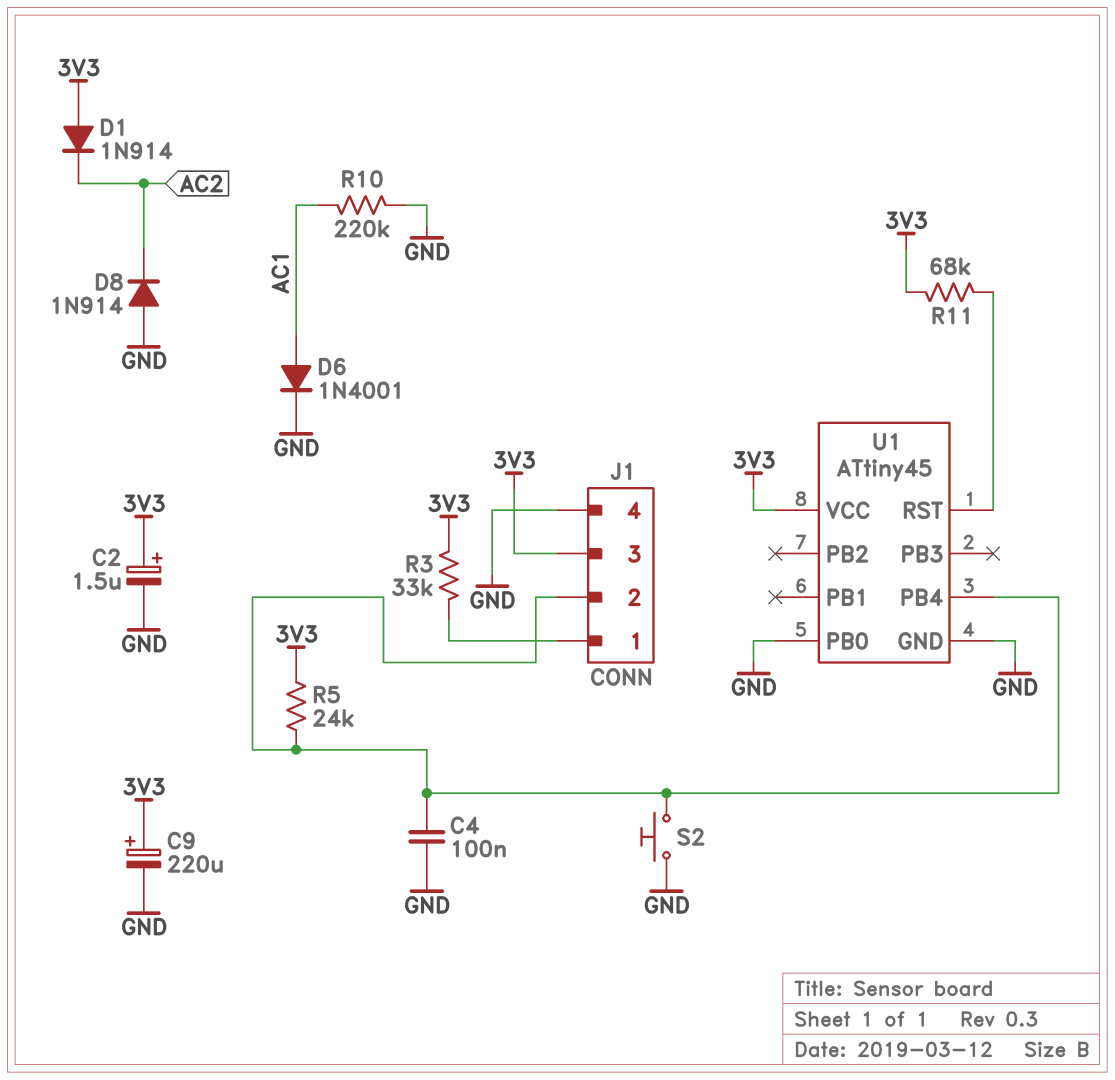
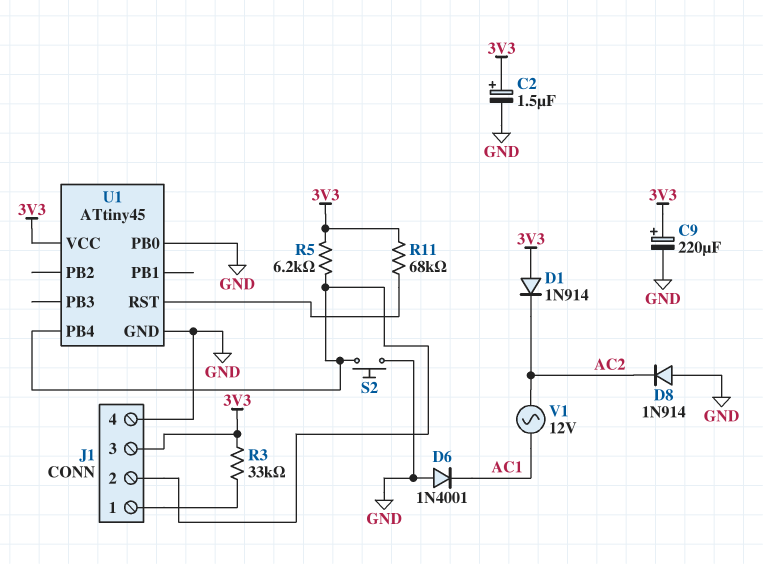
C4: 100nF (GND, J1/2) -> none
D6: diode 1N4001 (A AC1, K GND) -> diode 1N4001 (A GND, K AC1)
R5: 24k (3V3, J1/2) -> 6.2k (3V3, J1/2)
R10: 220k (AC1, GND) -> none
V1: none -> AC 12V (AC1, AC2)

